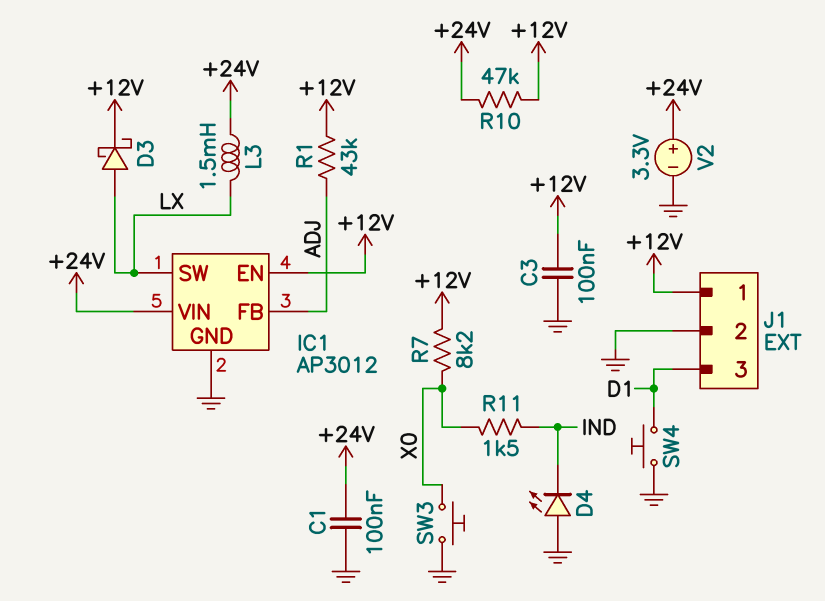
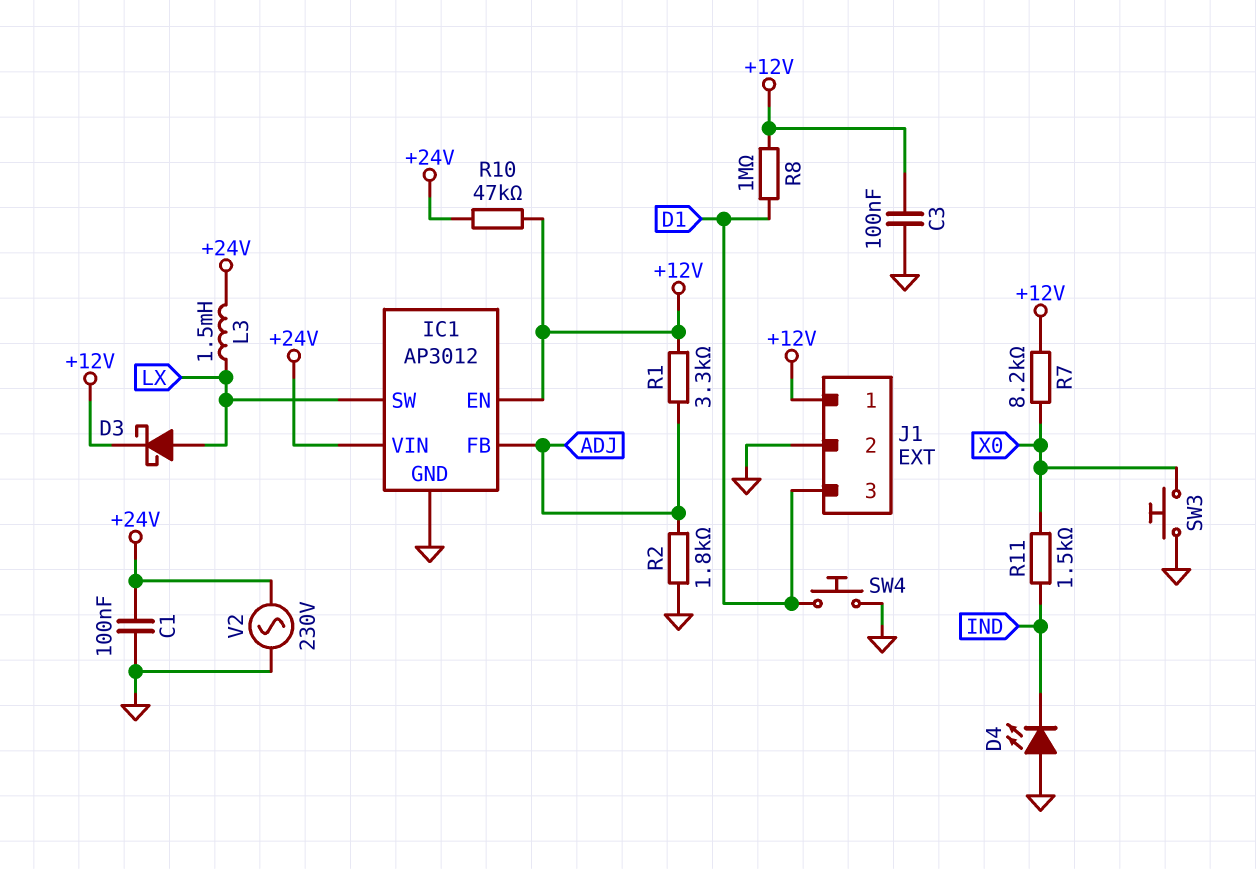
R1: 43k (+12V, ADJ) -> 3.3k (+12V, ADJ)
R2: none -> 1.8k (ADJ, GND)
R8: none -> 1M (+12V, D1)
V2: 3.3V (plus +24V, minus GND) -> AC 230V (+24V, GND)

